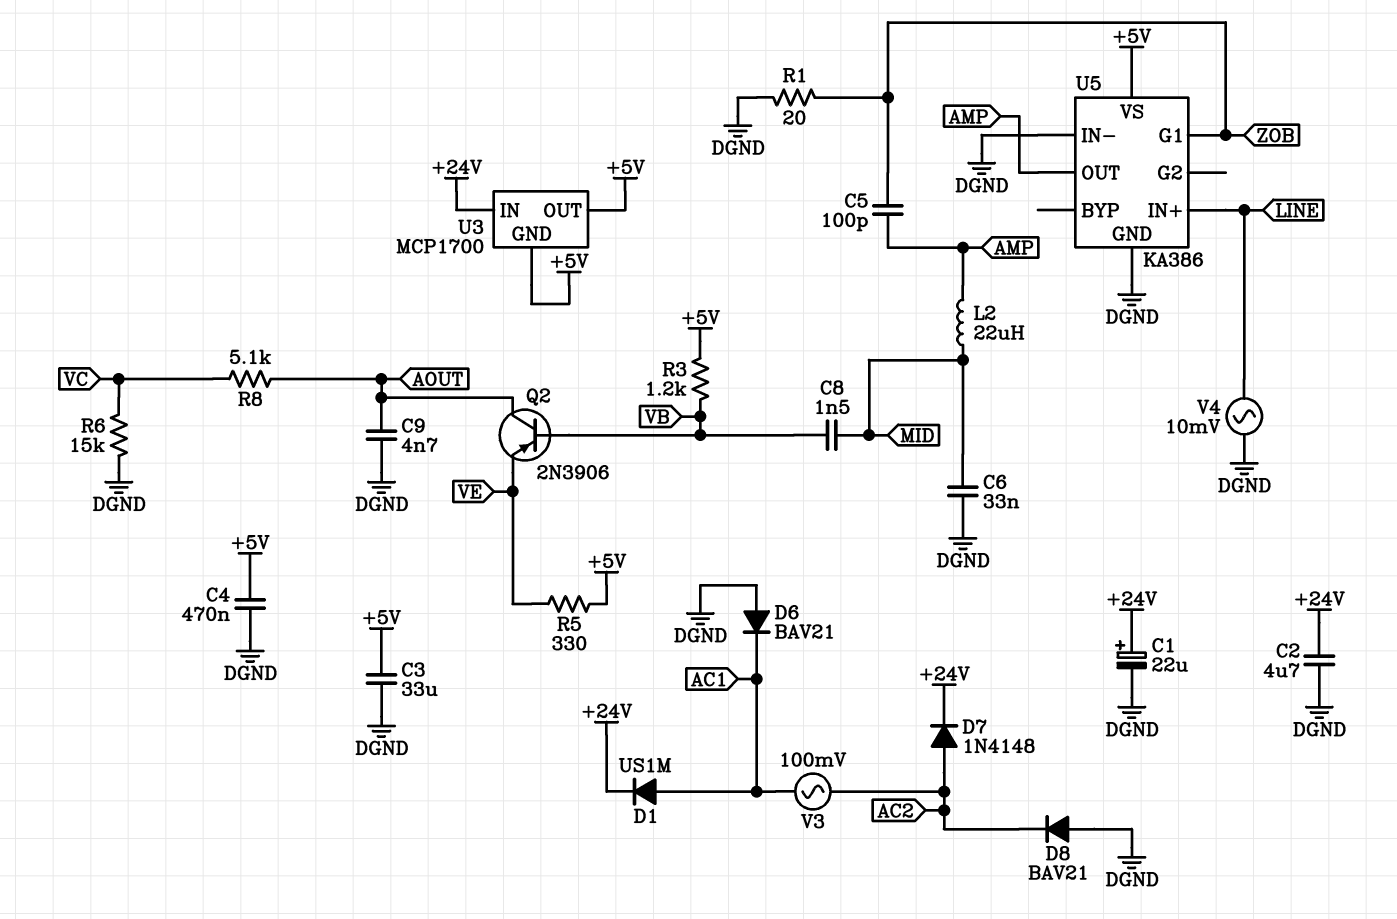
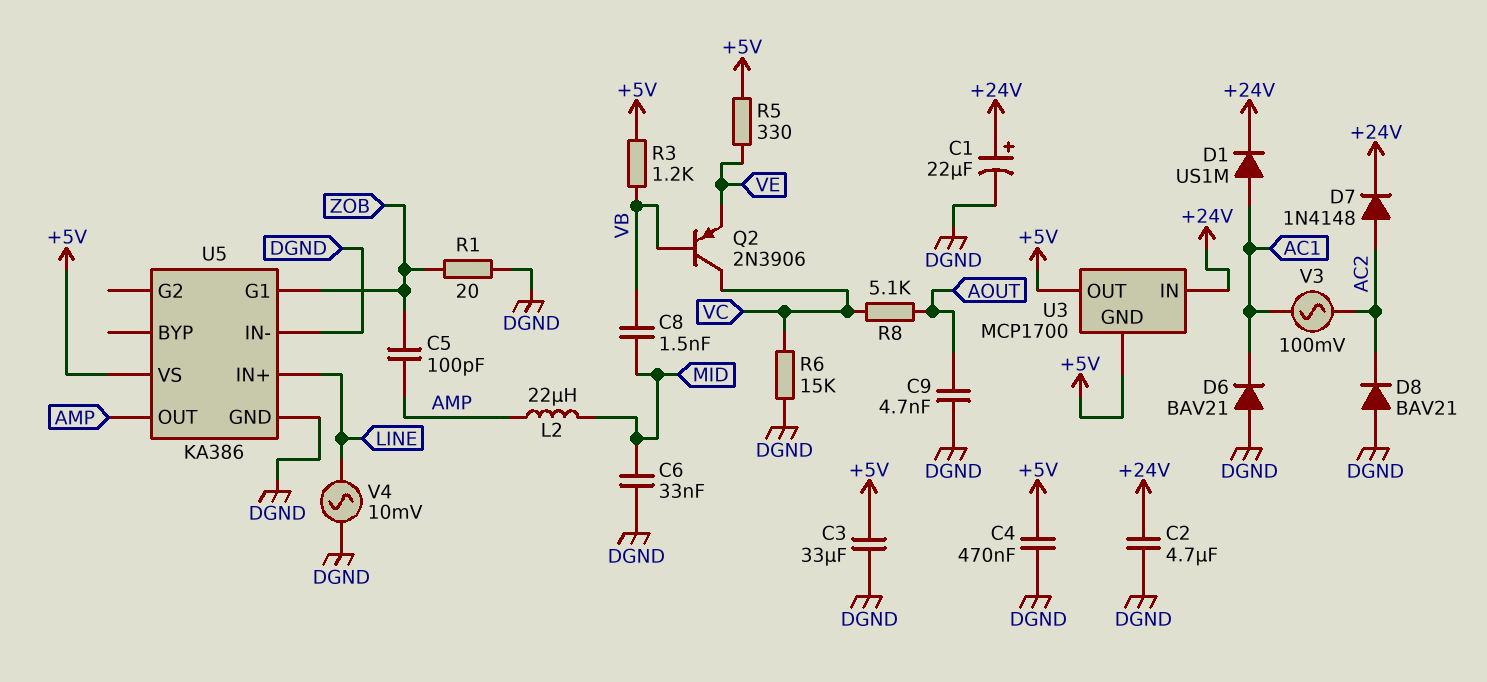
Q2: PNP 2N3906 (B VB, C AOUT, E VE) -> PNP 2N3906 (B VB, C VC, E VE)

